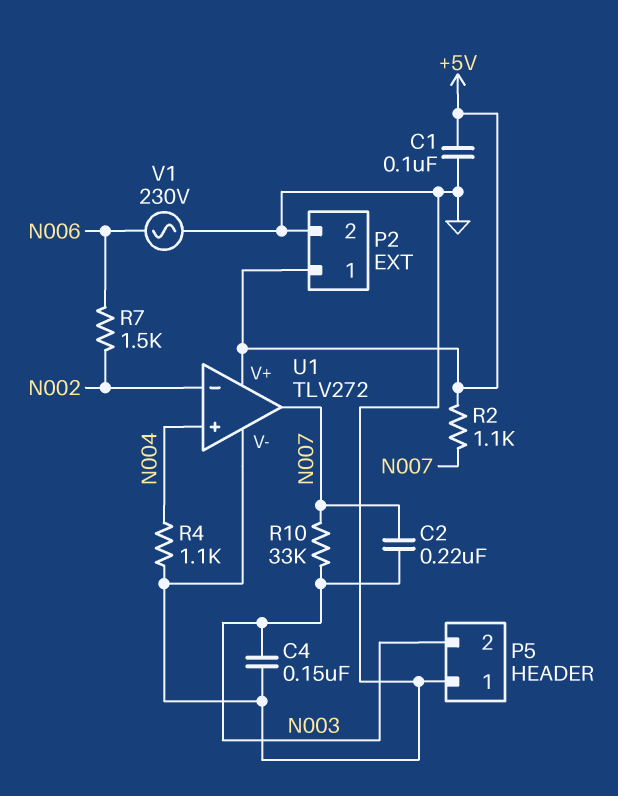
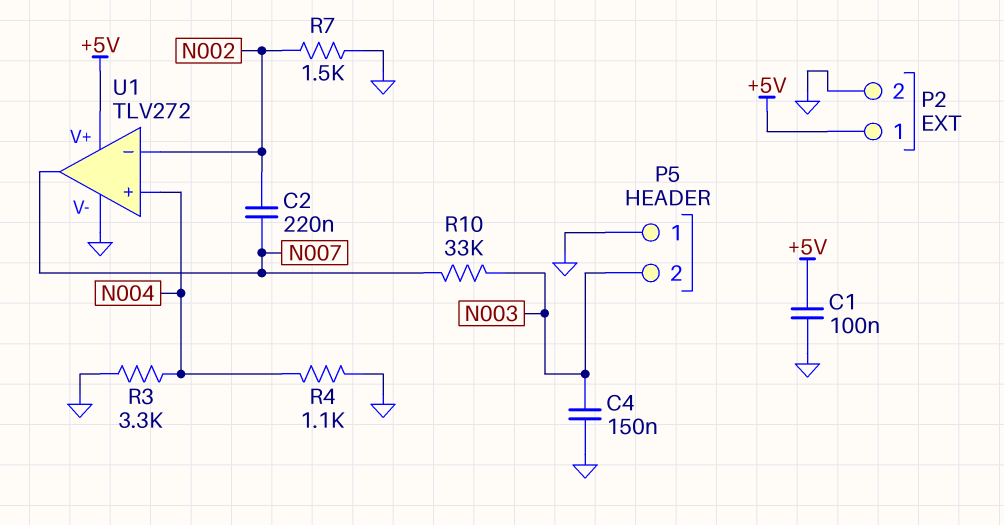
C2: 220nF (N003, N007) -> 220nF (N002, N007)
R2: 1.1k (+5V, N007) -> none
R3: none -> 3.3k (GND, N004)
R7: 1.5k (N002, N006) -> 1.5k (GND, N002)
V1: AC 230V (GND, N006) -> none

